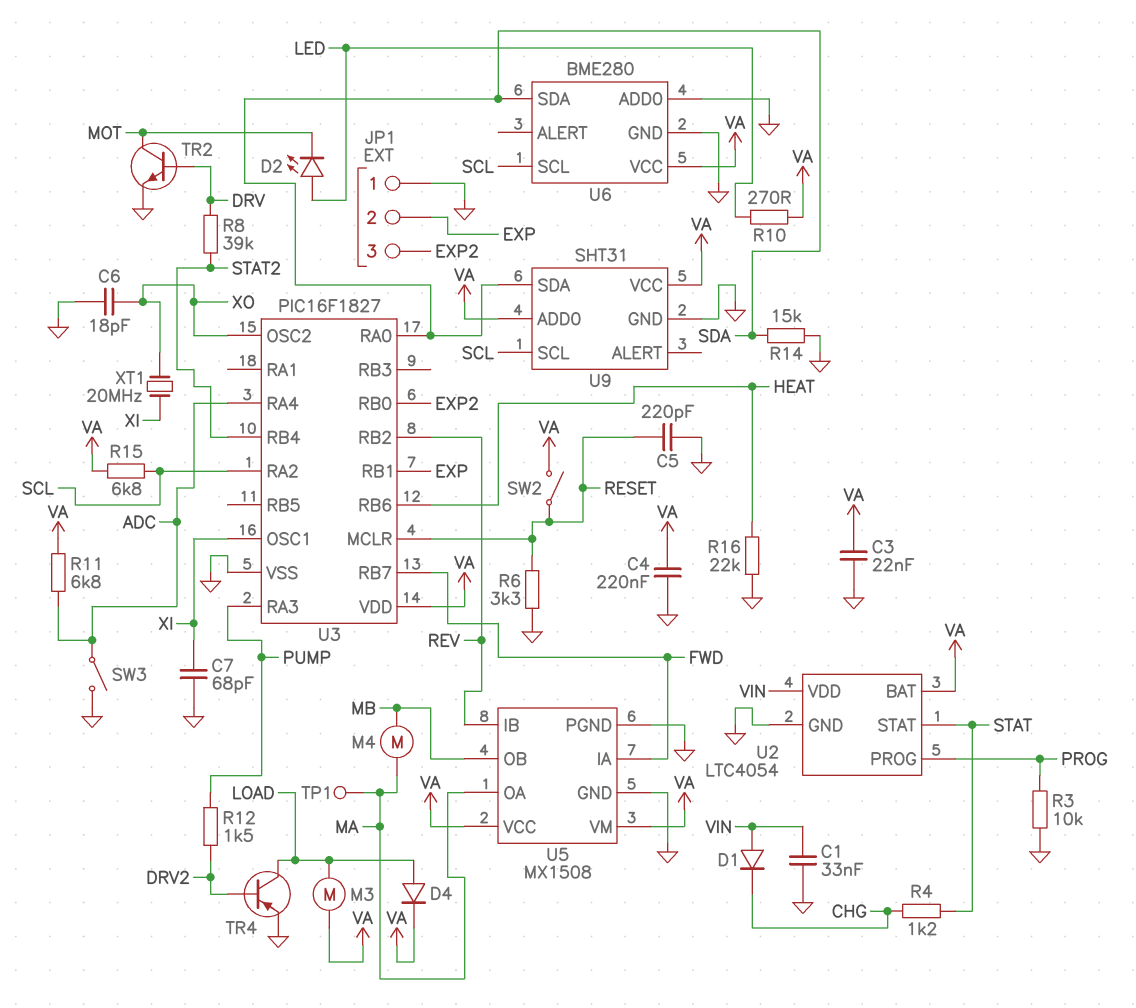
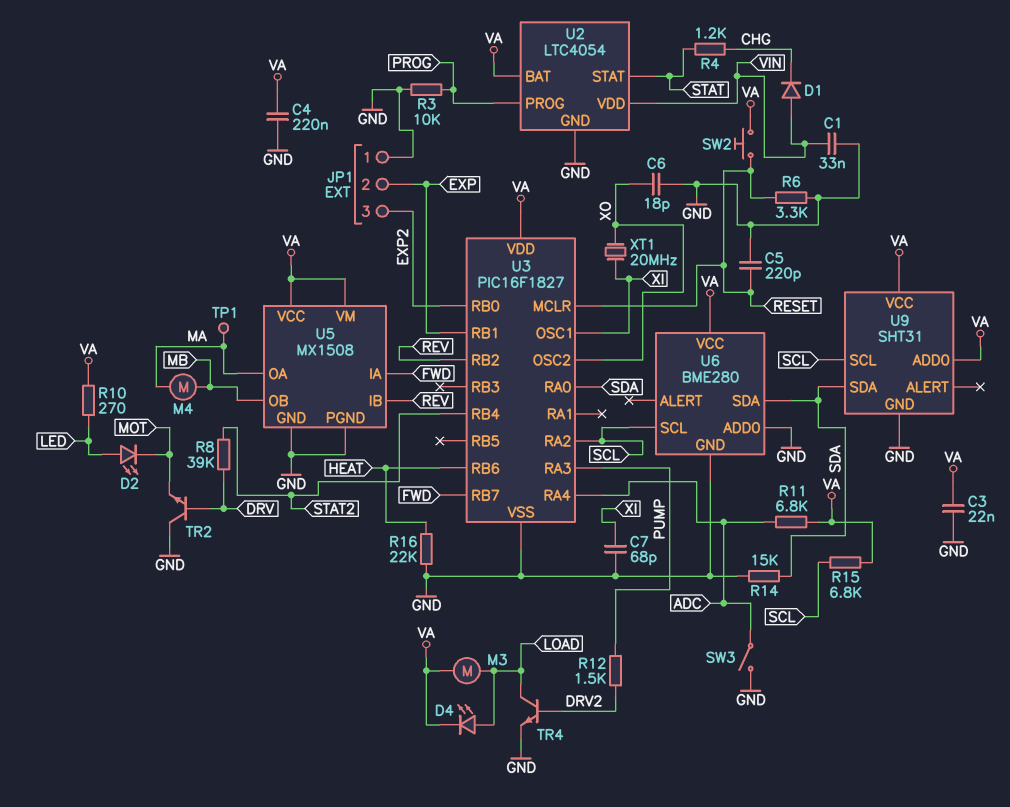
D4: diode (A LOAD, K VA) -> LED (A LOAD, K VA)
SW2: switch (RESET, VA) -> button (RESET, VA)
TR2: NPN (B DRV, C MOT, E GND) -> NPN (B DRV, C GND, E MOT)
TR4: PNP (B DRV2, C LOAD, E GND) -> NPN (B DRV2, C LOAD, E GND)

